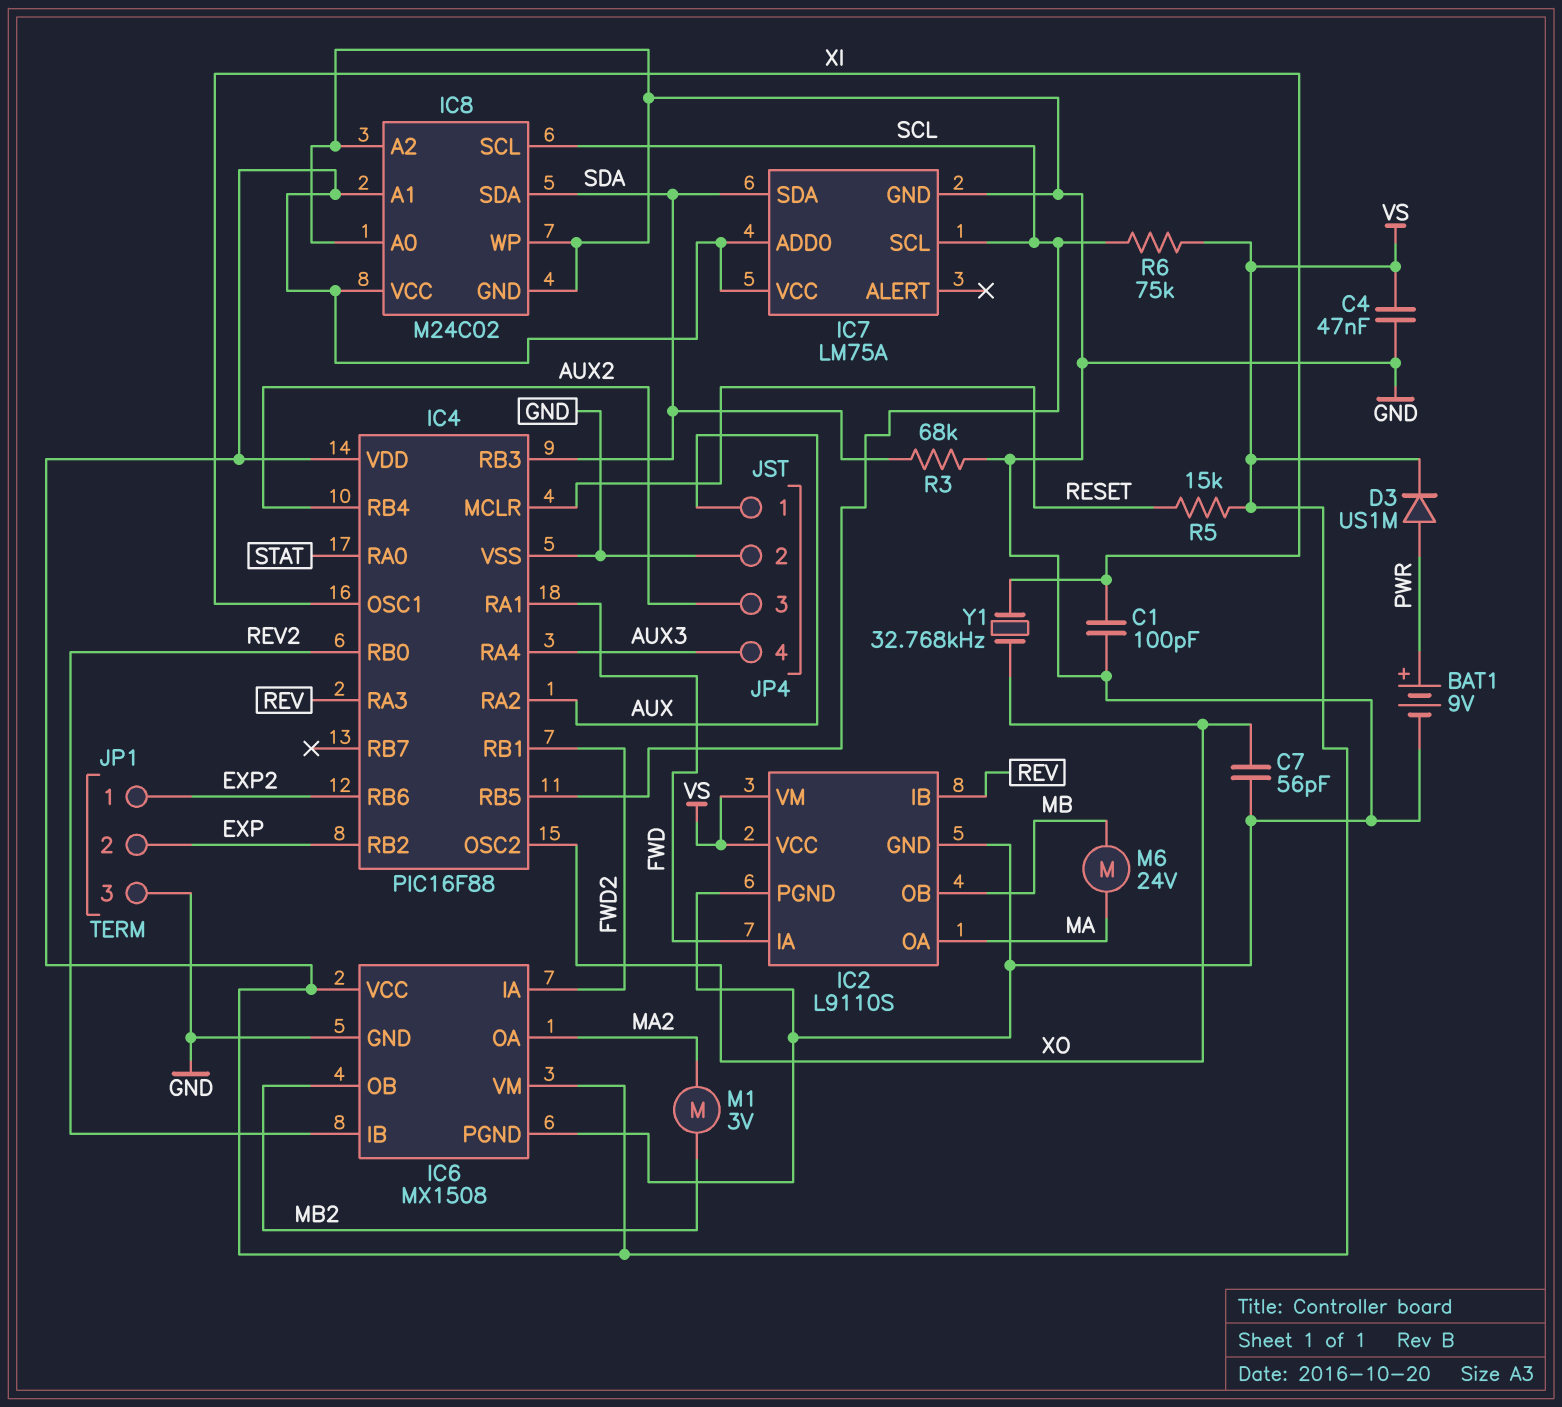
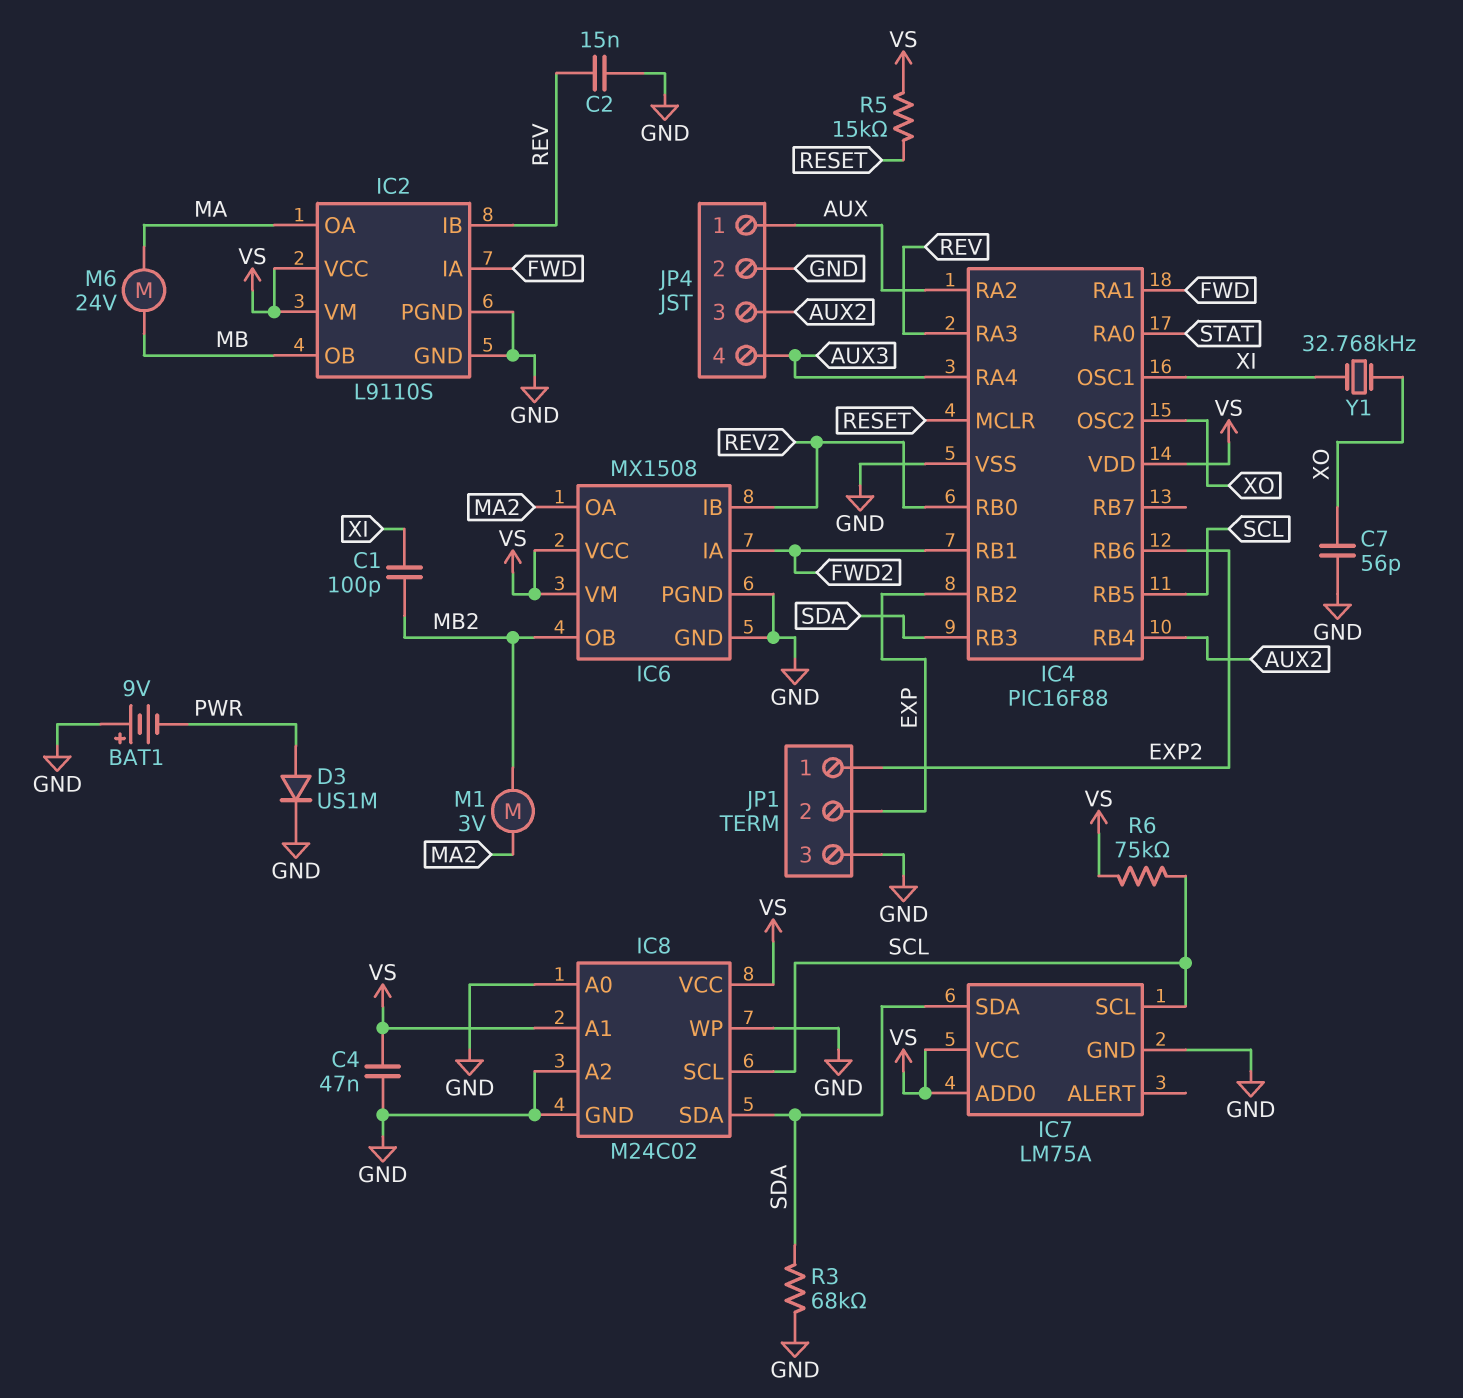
BAT1: 9V (plus PWR, minus GND) -> 9V (plus GND, minus PWR)
C1: 100pF (GND, XI) -> 100pF (MB2, XI)
C2: none -> 15nF (GND, REV)
D3: diode US1M (A PWR, K VS) -> diode US1M (A PWR, K GND)

